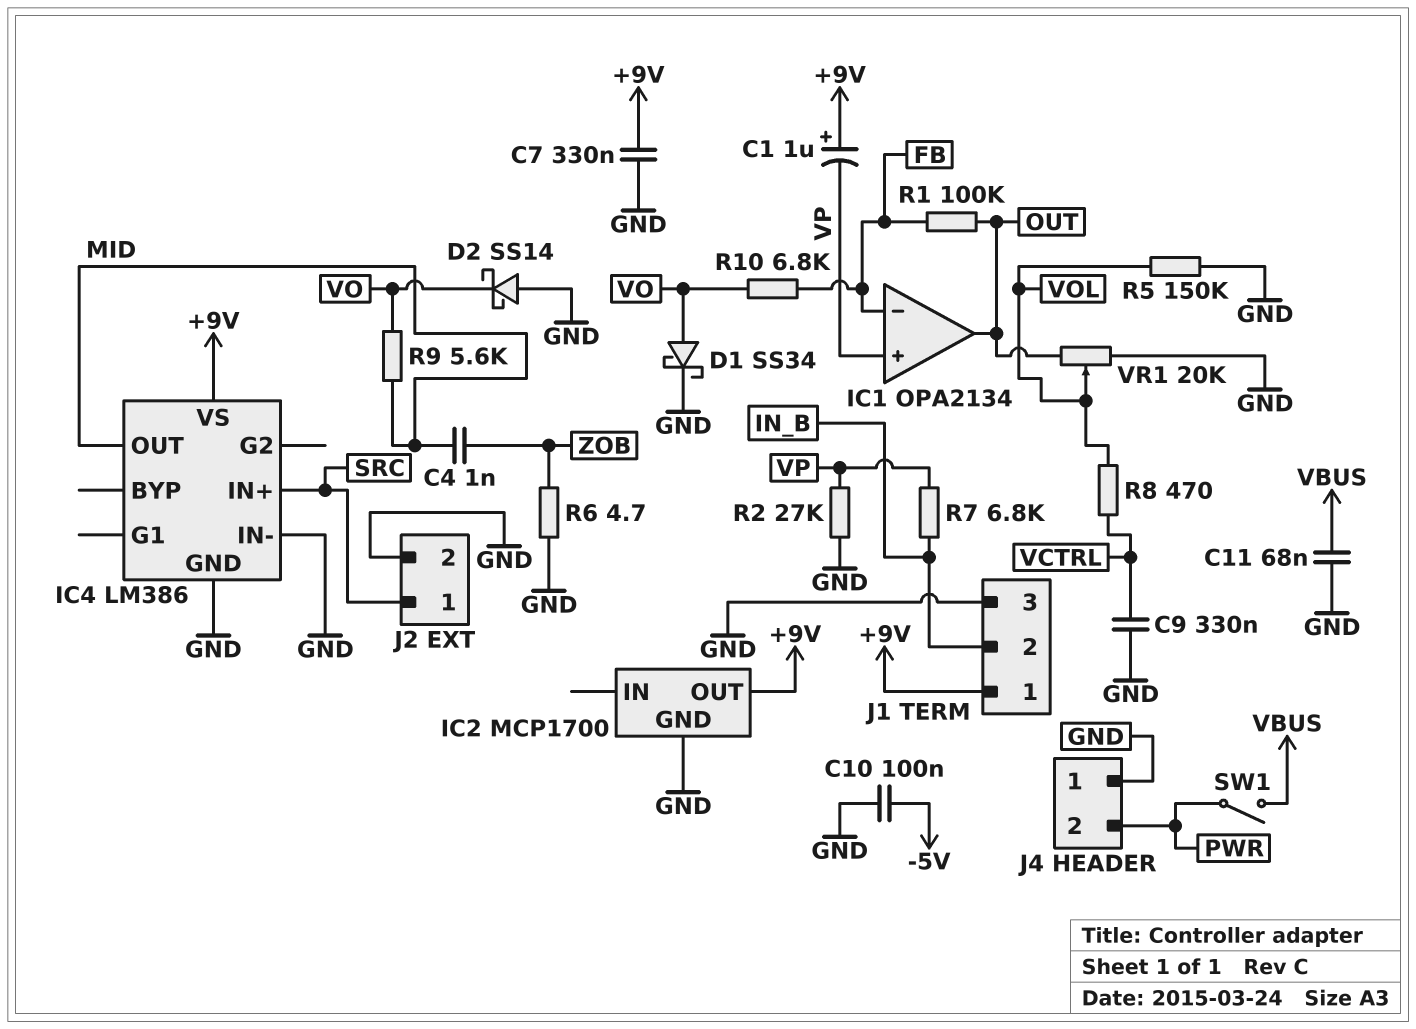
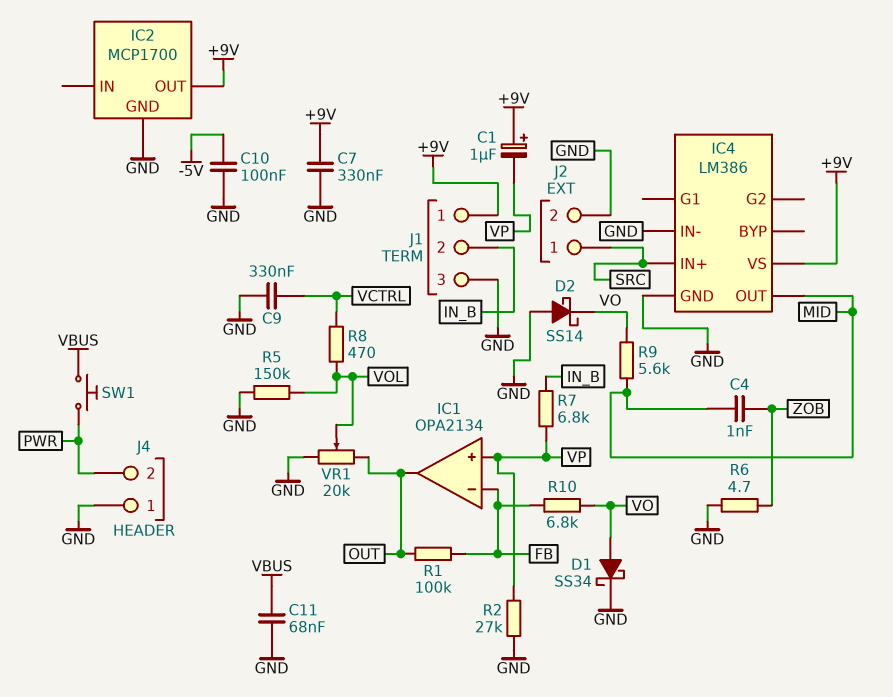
SW1: switch (PWR, VBUS) -> button (PWR, VBUS)

